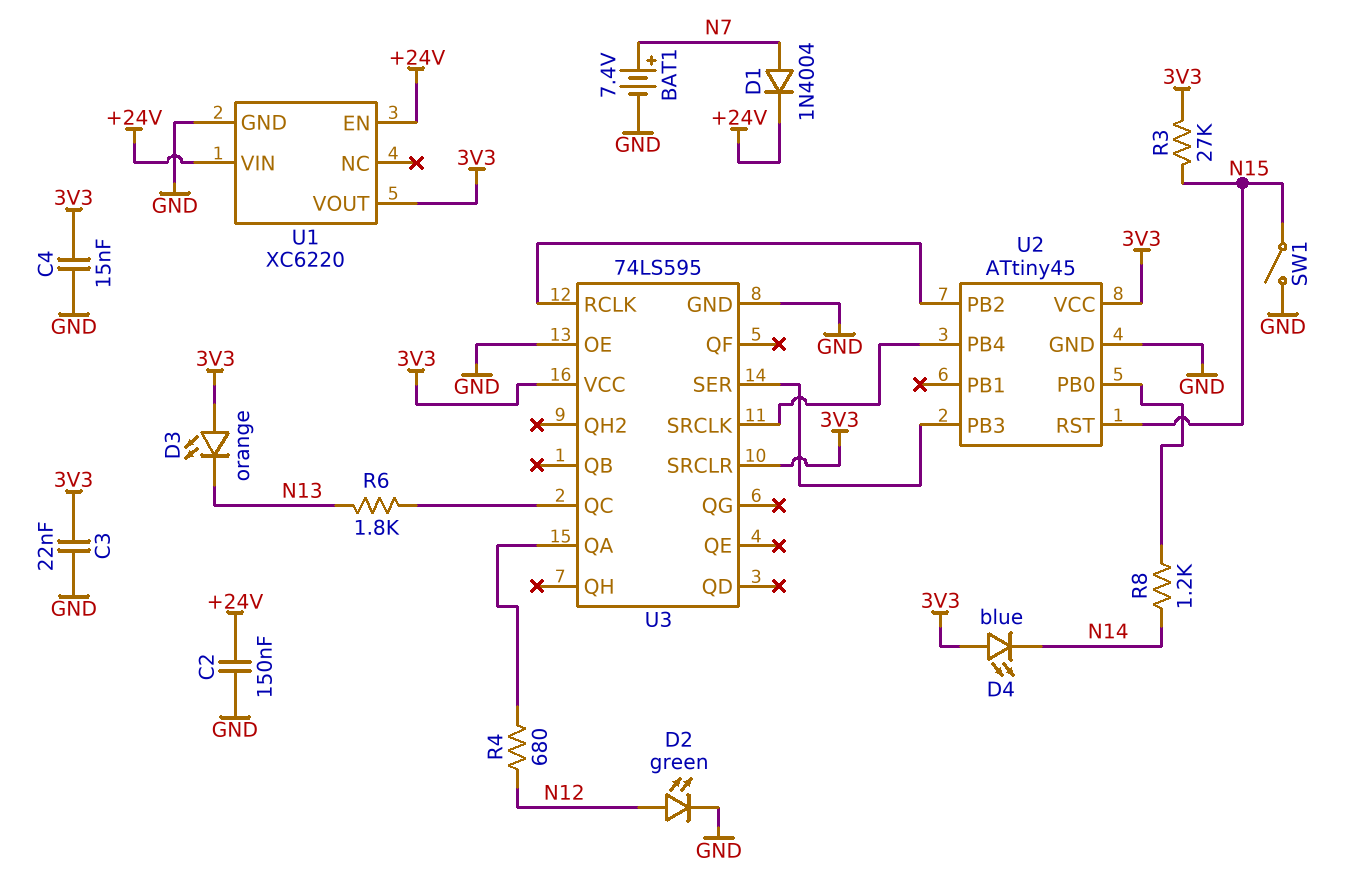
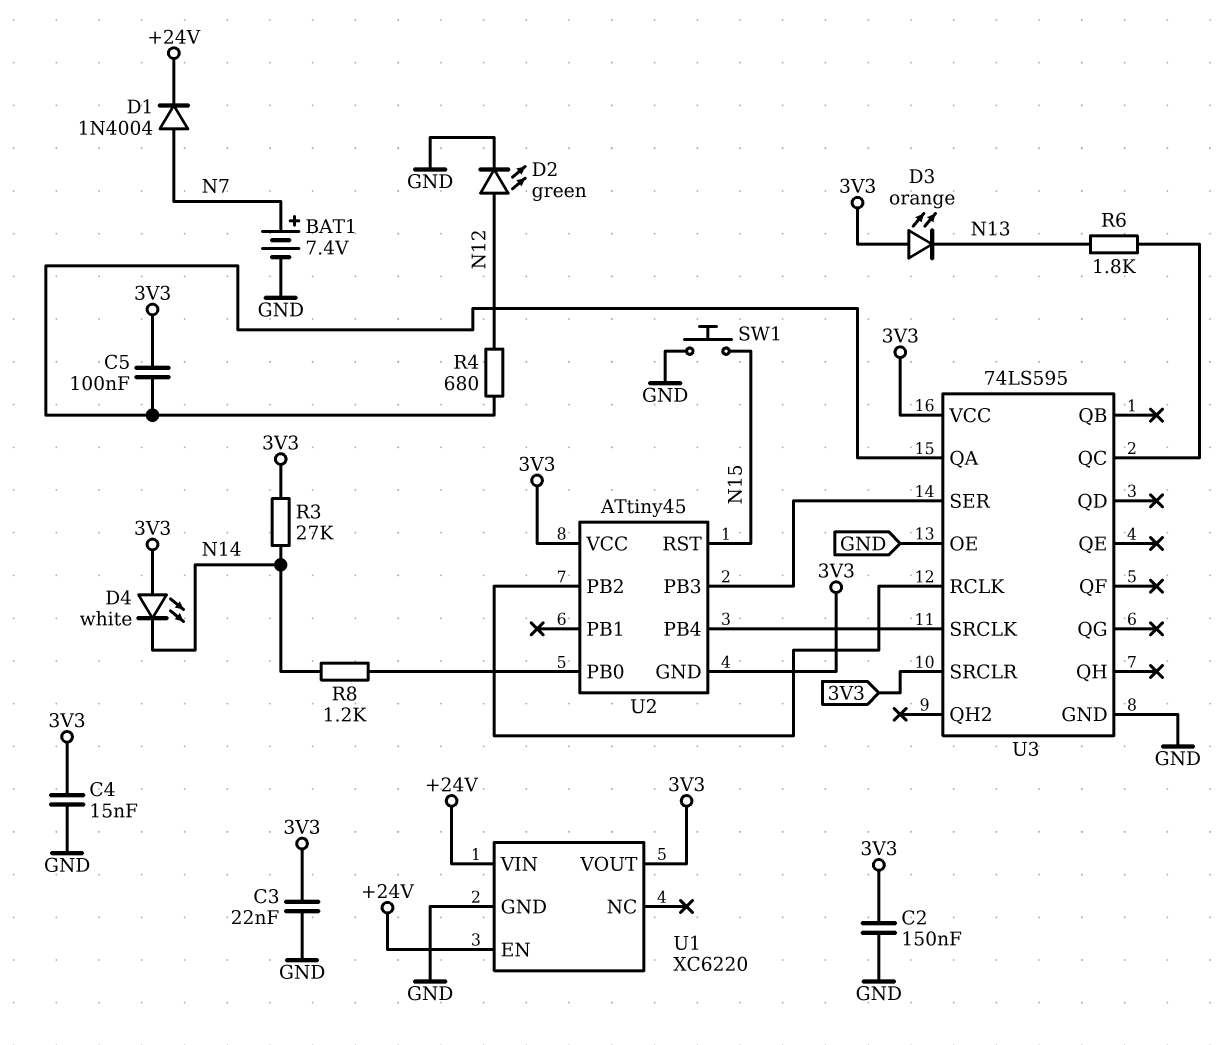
C2: 150nF (+24V, GND) -> 150nF (3V3, GND)
C5: none -> 100nF (3V3, U3/QA)
D4: LED blue (A 3V3, K N14) -> LED white (A 3V3, K N14)
R3: 27k (3V3, N15) -> 27k (3V3, N14)
SW1: switch (GND, N15) -> button (GND, N15)
U2 pin GND: GND -> 3V3

